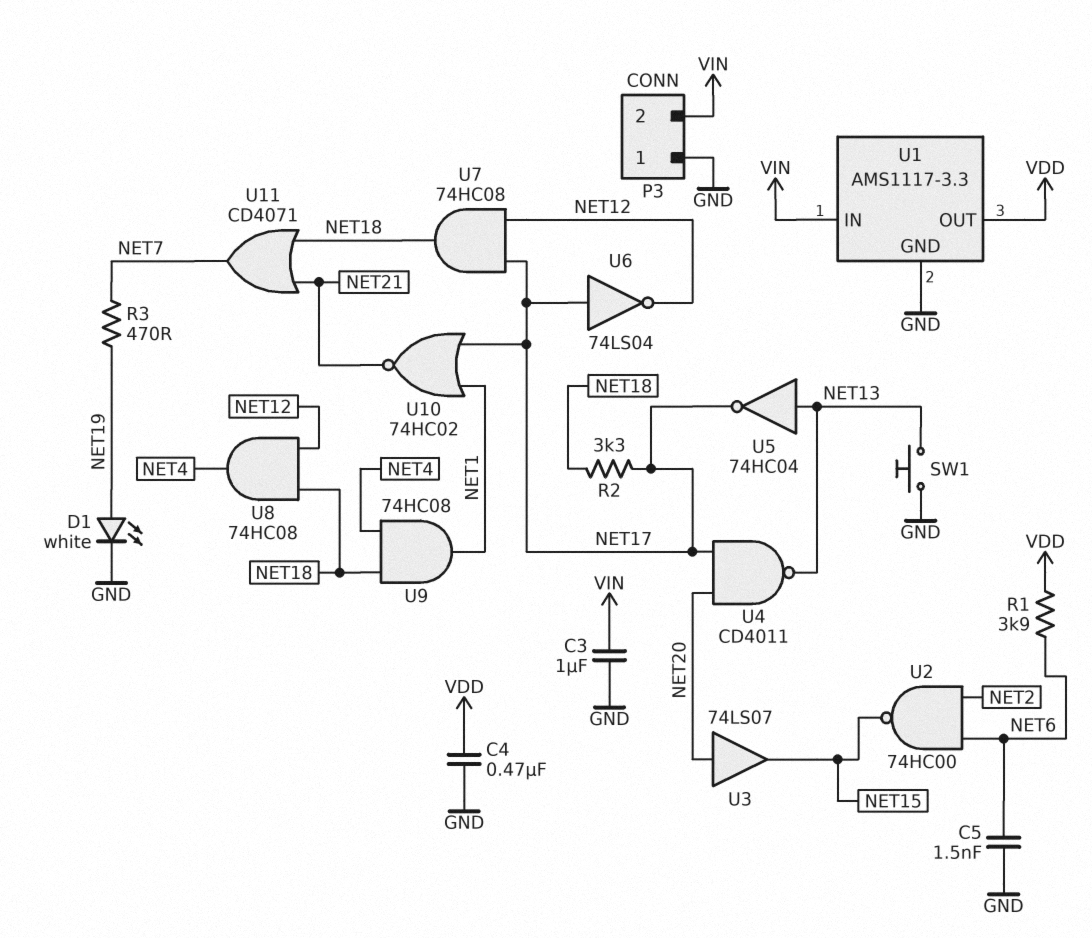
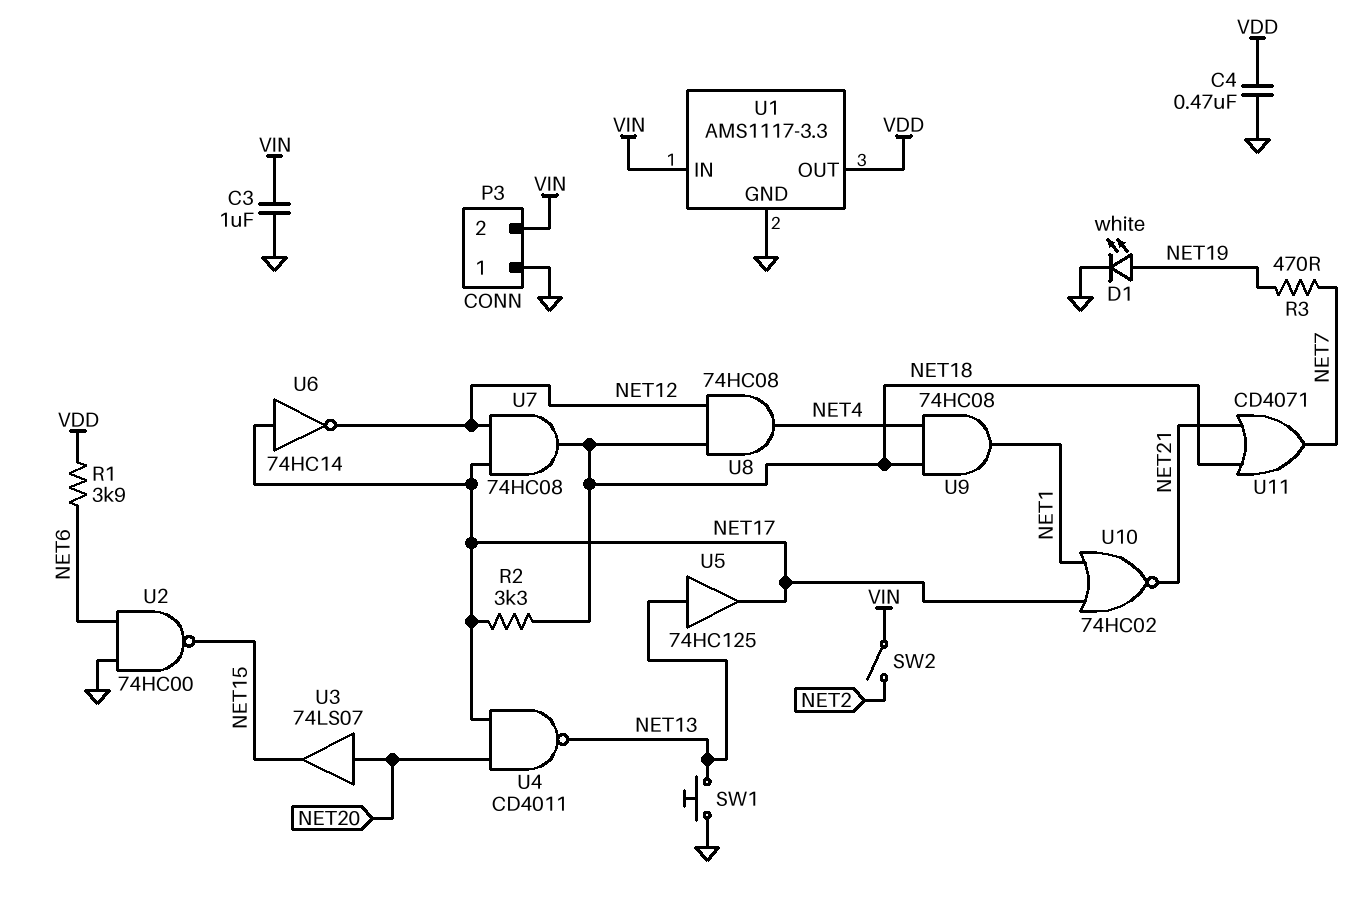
C5: 1.5nF (GND, NET6) -> none
SW2: none -> switch (NET2, VIN)
U2: NAND 74HC00 (in NET2, in NET6, out NET15) -> NAND 74HC00 (in GND, in NET6, out NET15)
U5: NOT 74HC04 (in NET13, out NET17) -> buffer 74HC125 (in NET13, out NET17)
U6: NOT 74LS04 (in NET17, out NET12) -> NOT 74HC14 (in NET17, out NET12)

